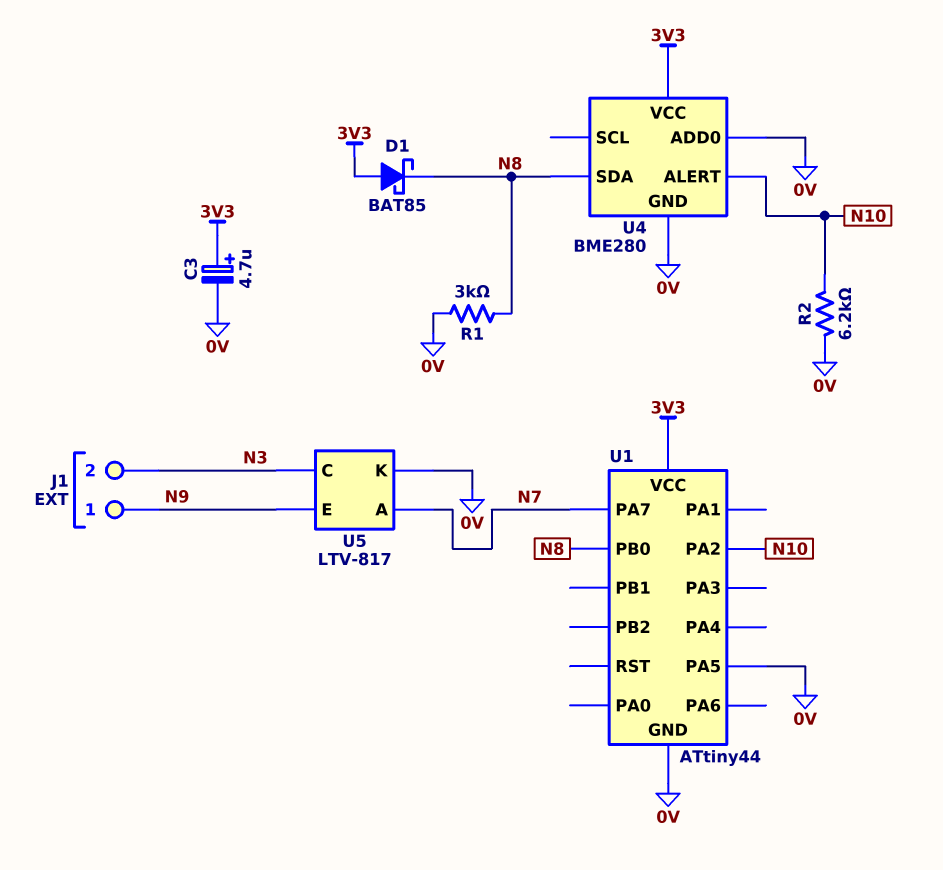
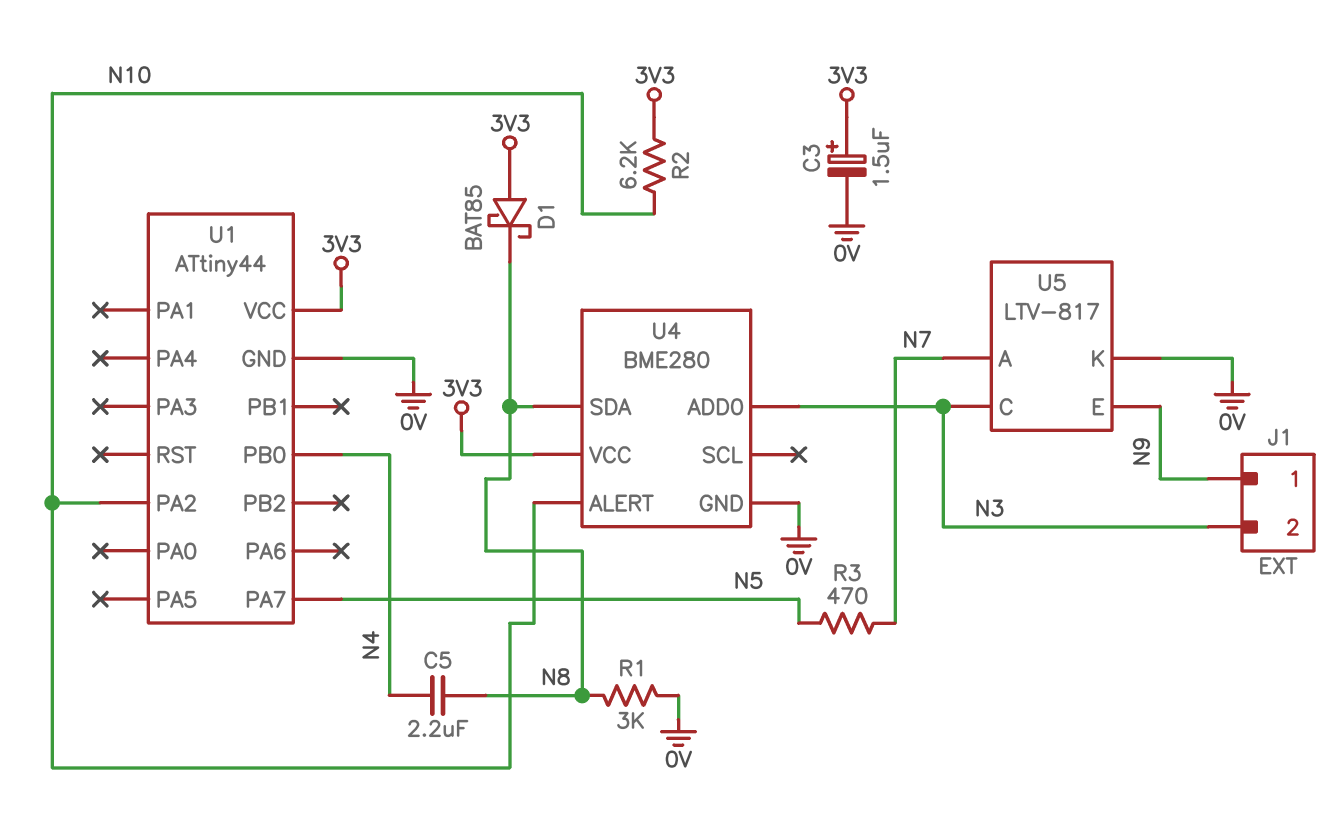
C3: 4.7uF (plus 3V3, minus 0V) -> 1.5uF (plus 3V3, minus 0V)
C5: none -> 2.2uF (N4, N8)
R2: 6.2k (0V, N10) -> 6.2k (3V3, N10)
R3: none -> 470 (N5, N7)
U1 pin PA5: 0V -> none
U1 pin PA7: N7 -> N5
U1 pin PB0: N8 -> N4
U4 pin ADD0: 0V -> N3

